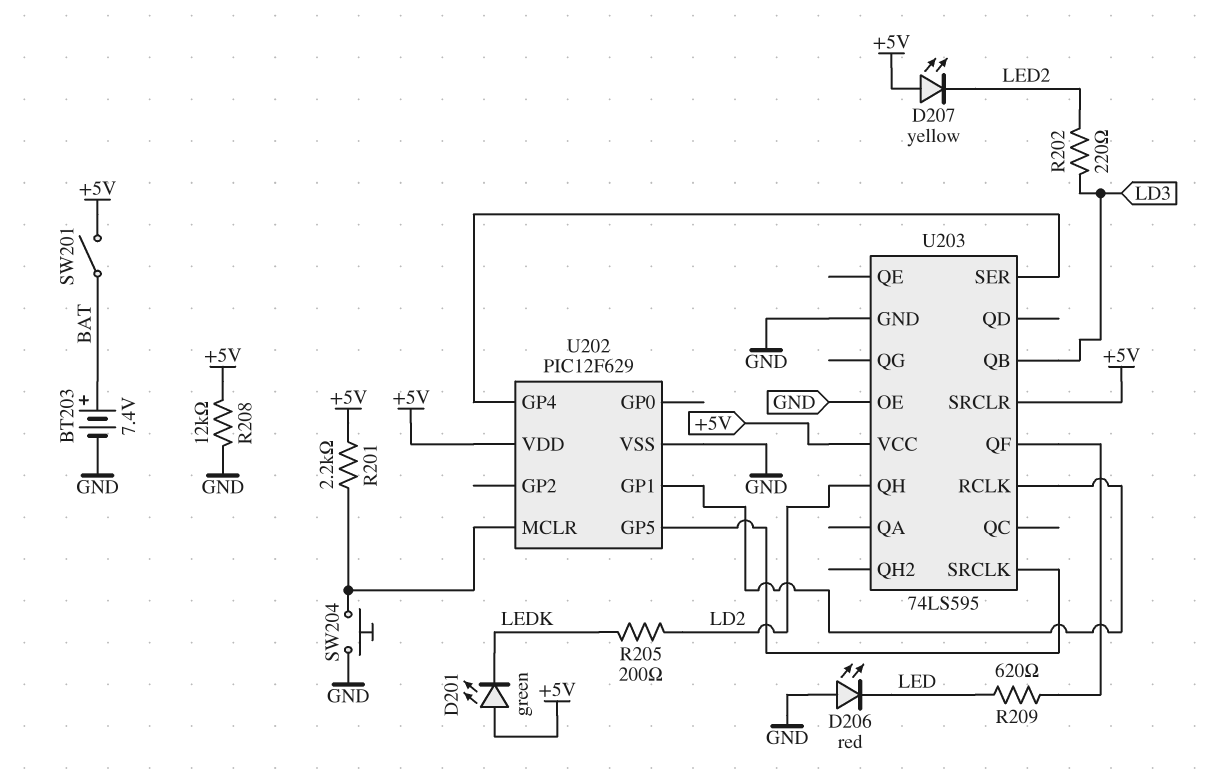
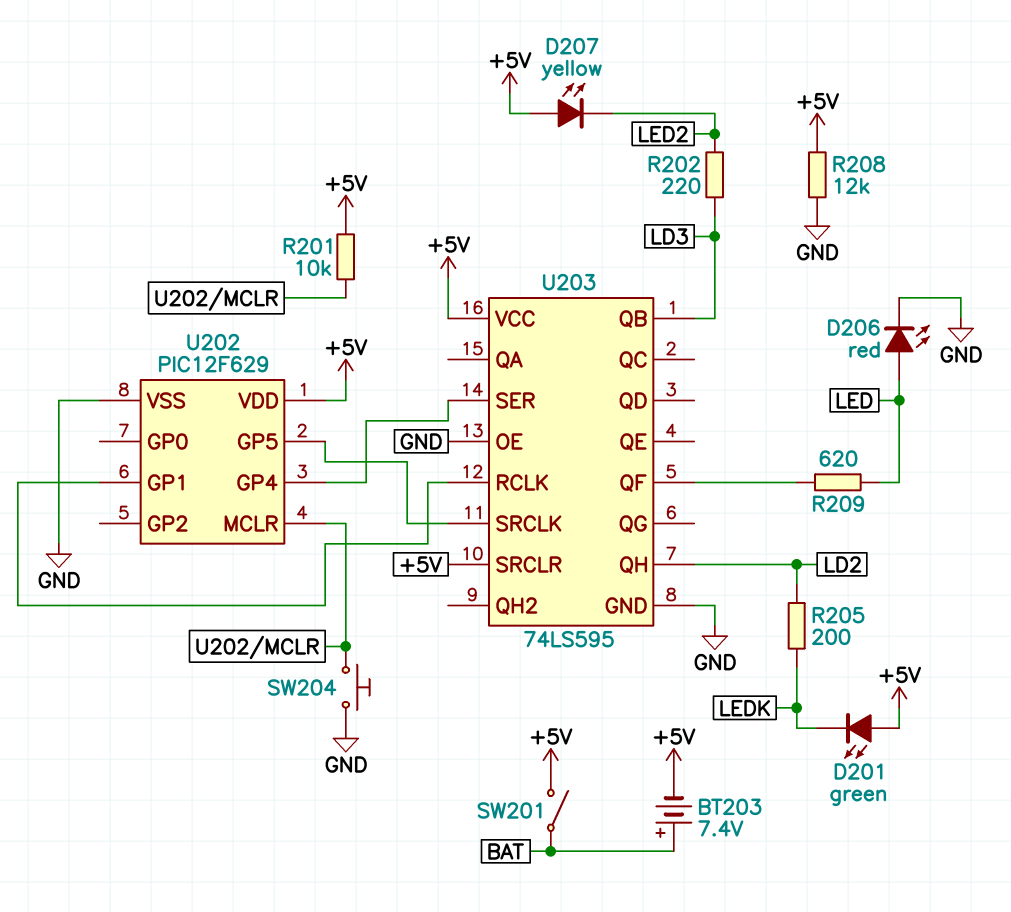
BT203: 7.4V (plus BAT, minus GND) -> 7.4V (plus BAT, minus +5V)
D206: LED red (A GND, K LED) -> LED red (A LED, K GND)
R201: 2.2k (+5V, U202/MCLR) -> 10k (+5V, U202/MCLR)

